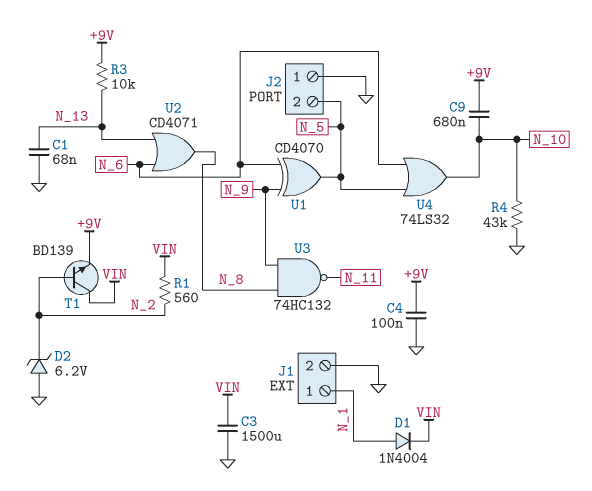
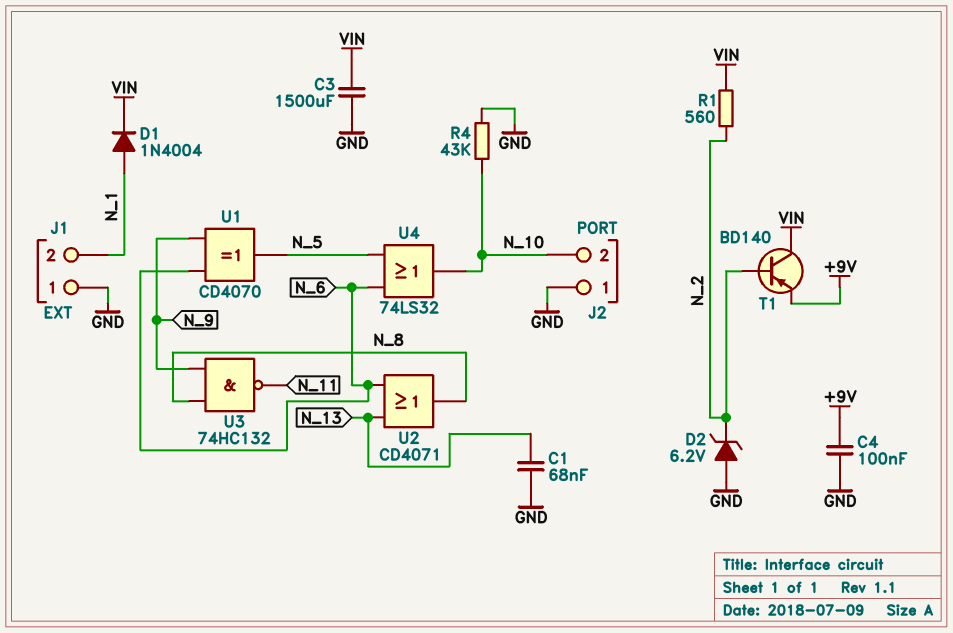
C9: 680nF (+9V, N_10) -> none
J1 pin 1: N_1 -> GND
J1 pin 2: GND -> N_1
J2 pin 2: N_5 -> N_10
R3: 10k (+9V, N_13) -> none
T1: NPN BD139 (B N_2, C VIN, E +9V) -> PNP BD140 (B N_2, C VIN, E +9V)

